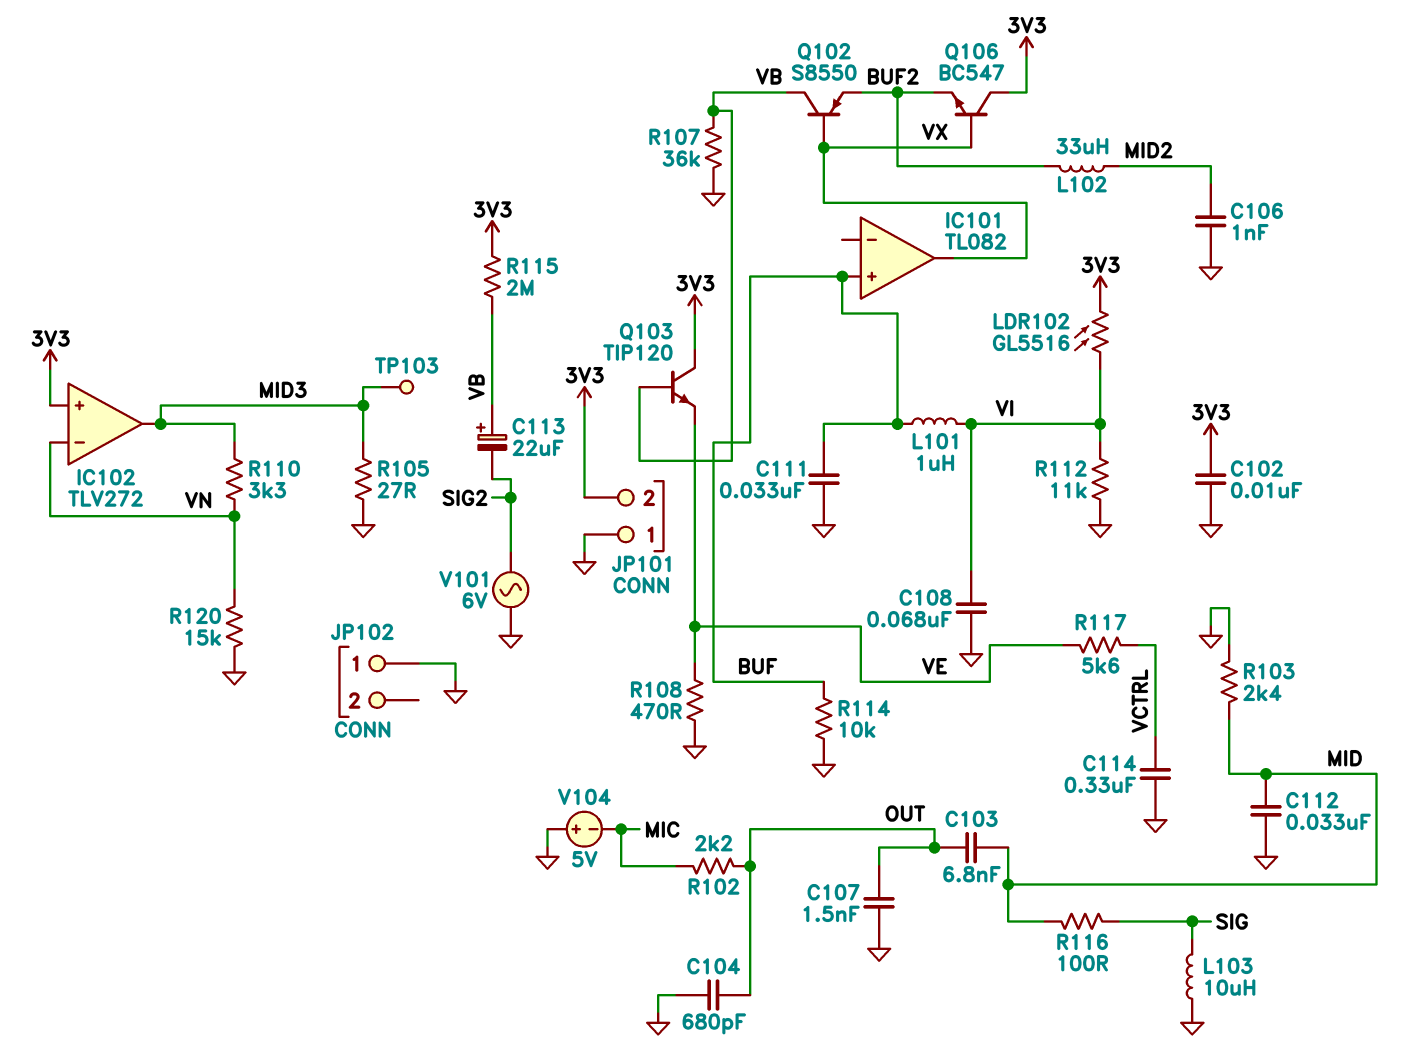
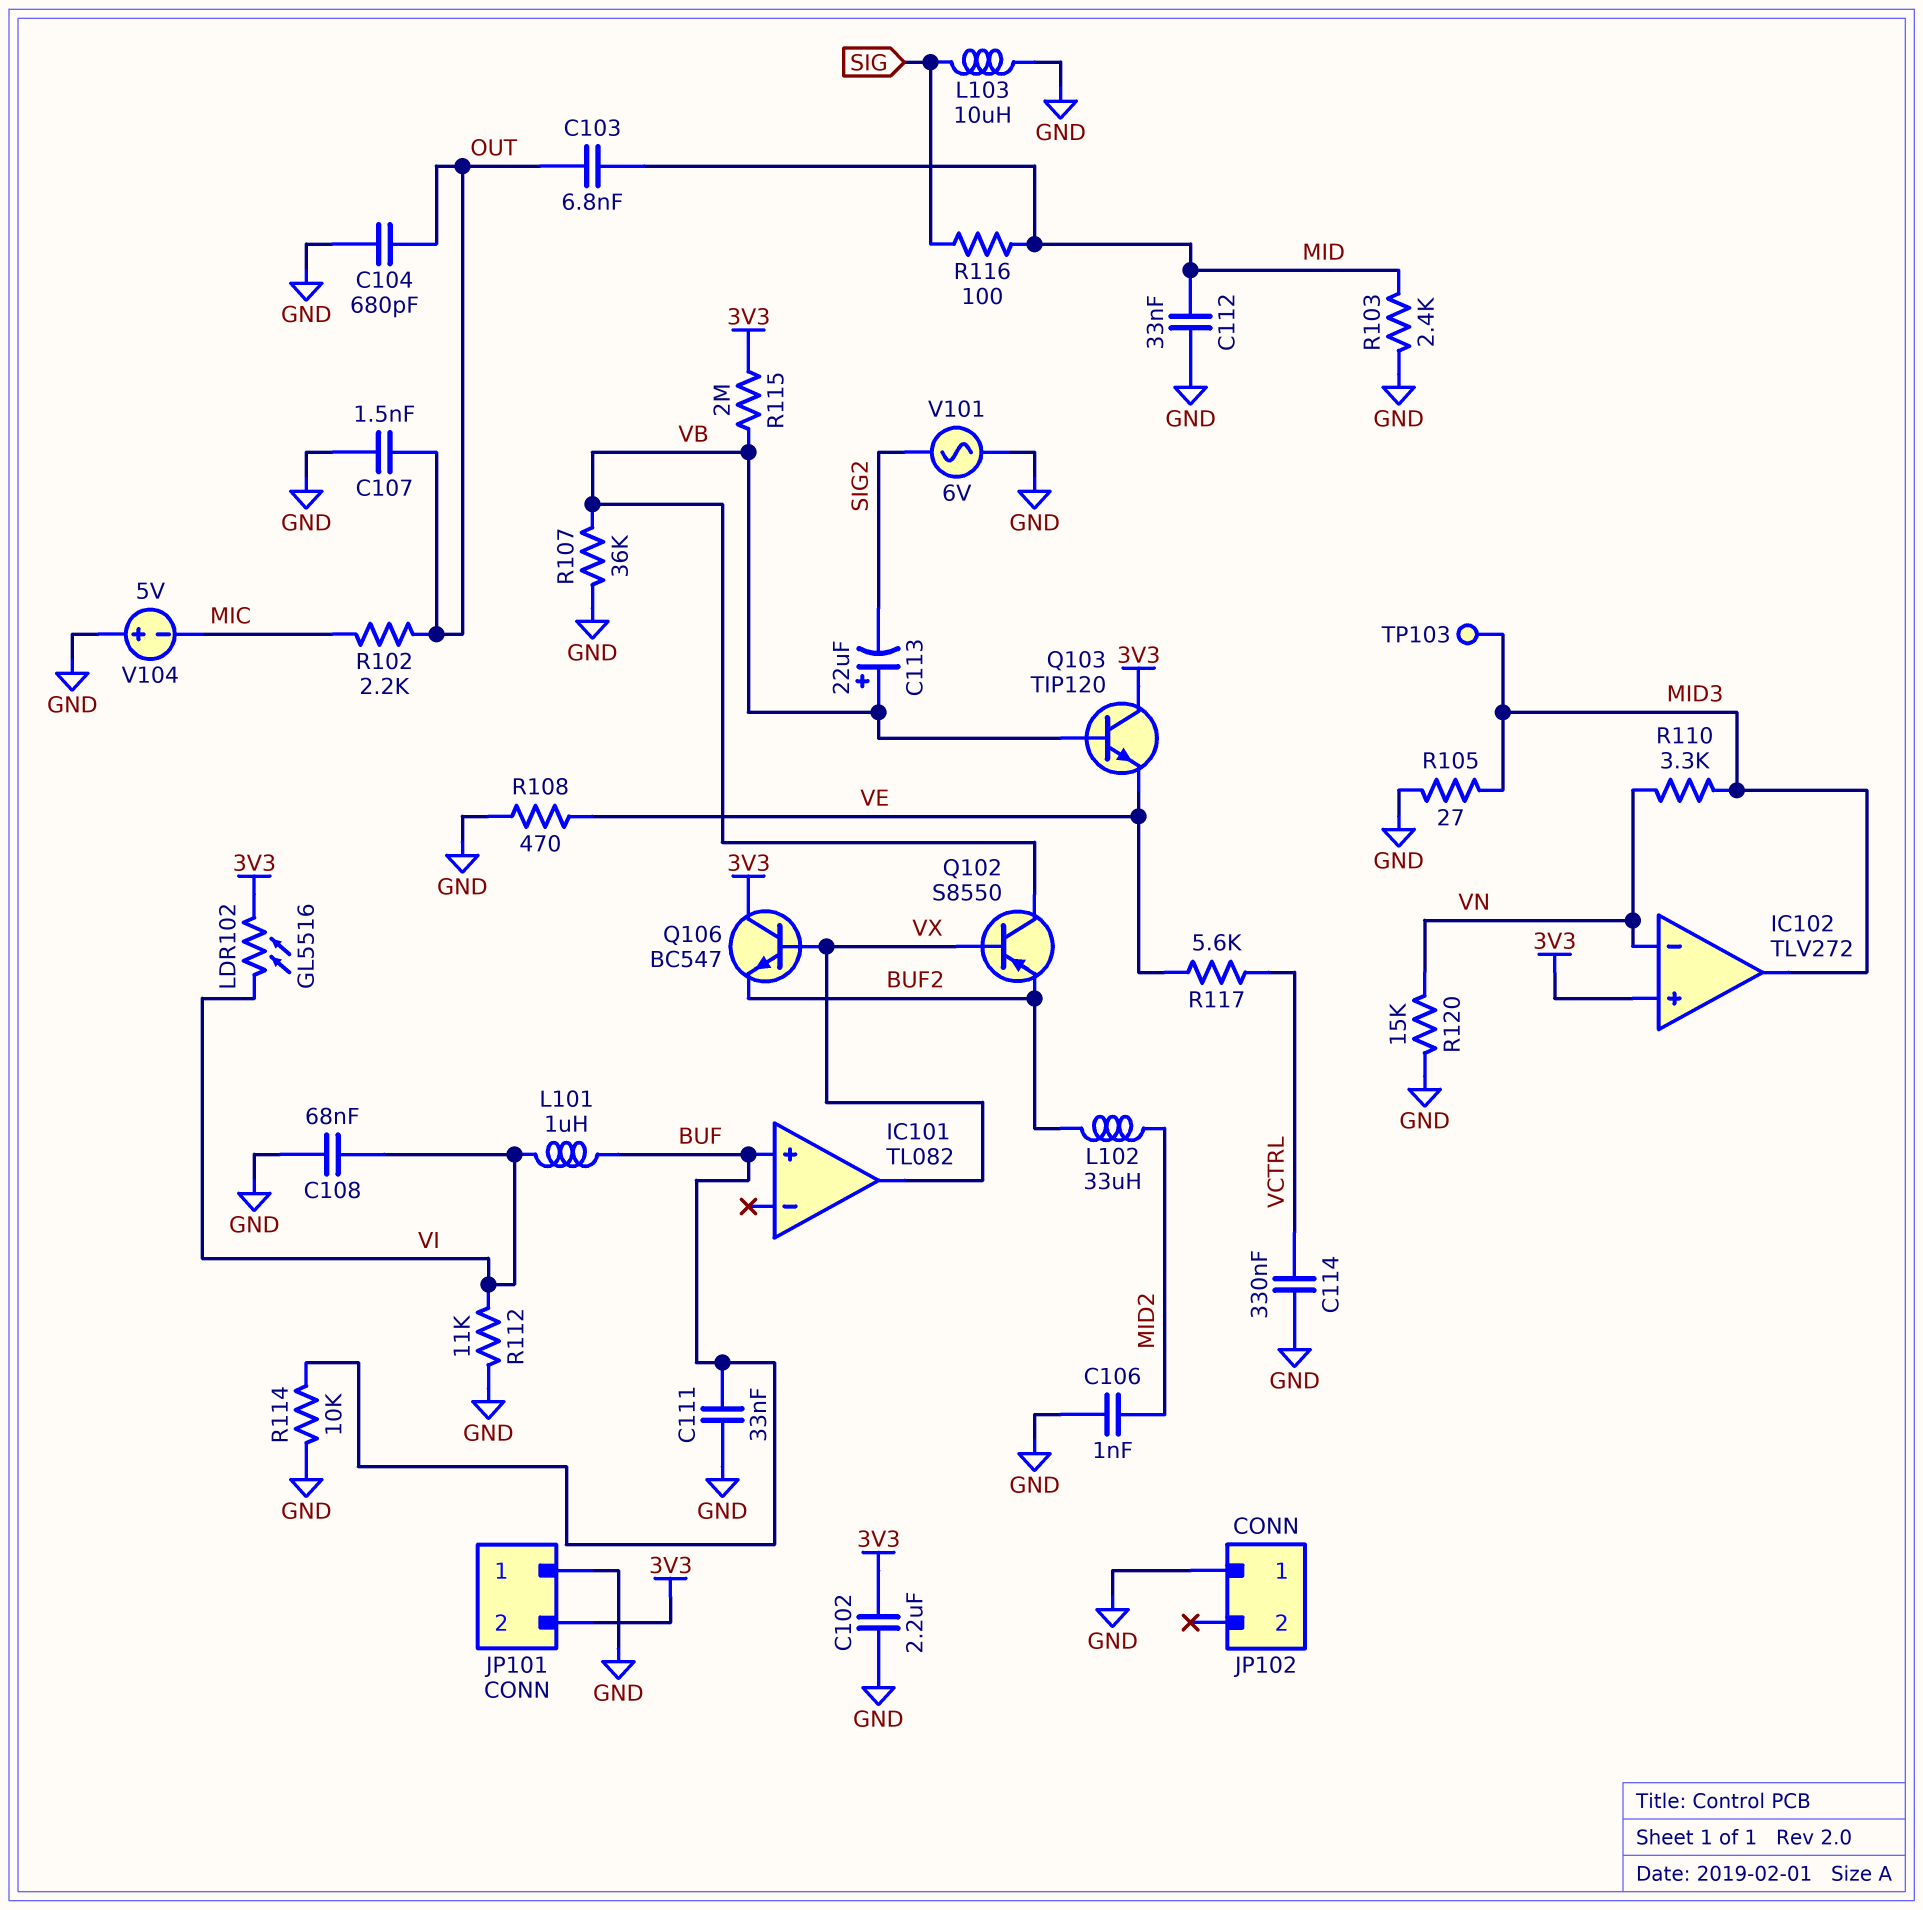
C102: 10nF (3V3, GND) -> 2.2uF (3V3, GND)

